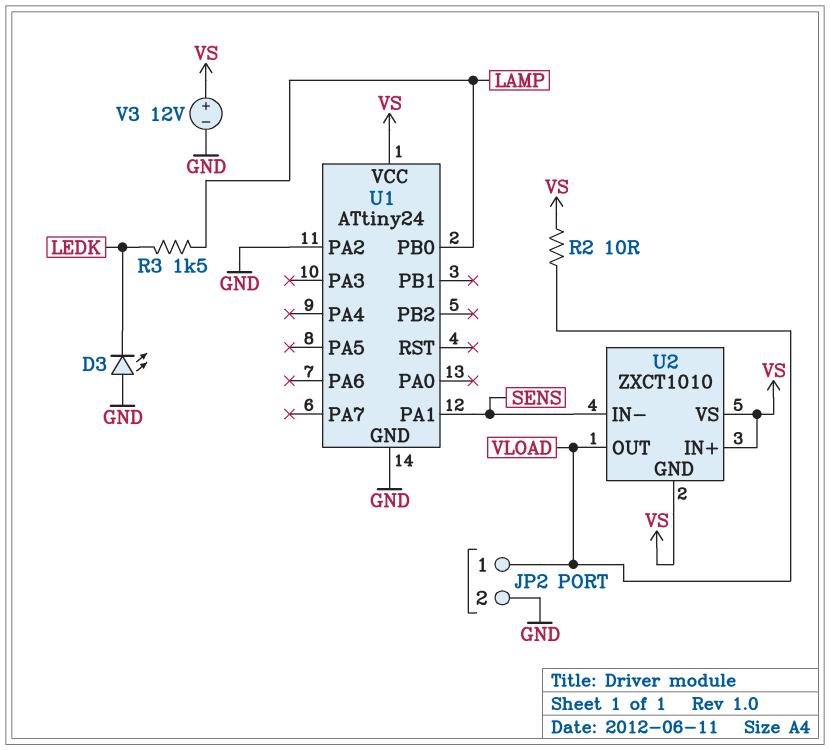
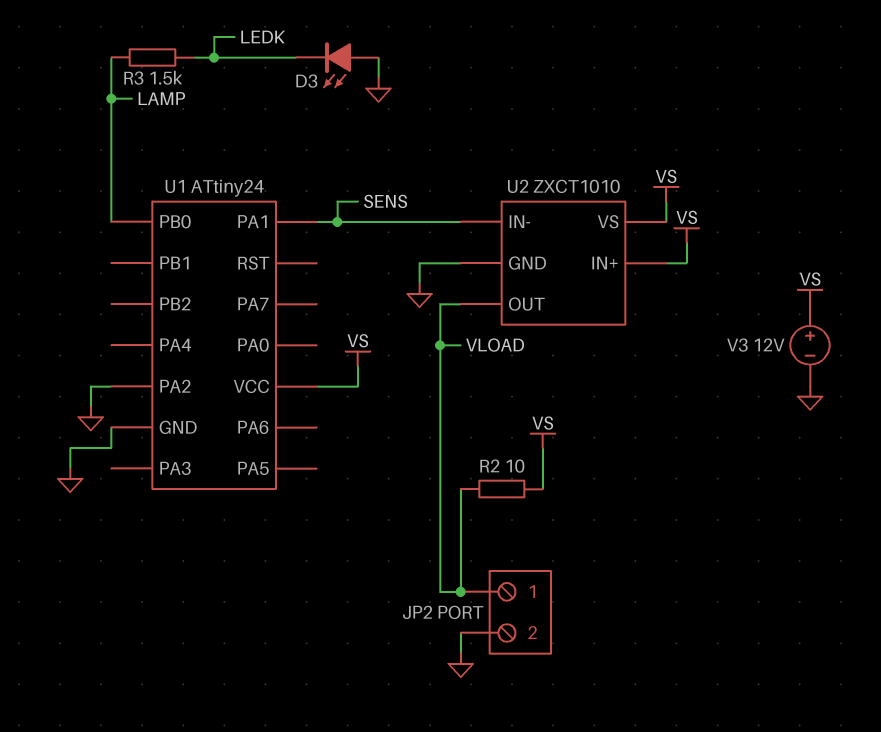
U2 pin GND: VS -> GND

